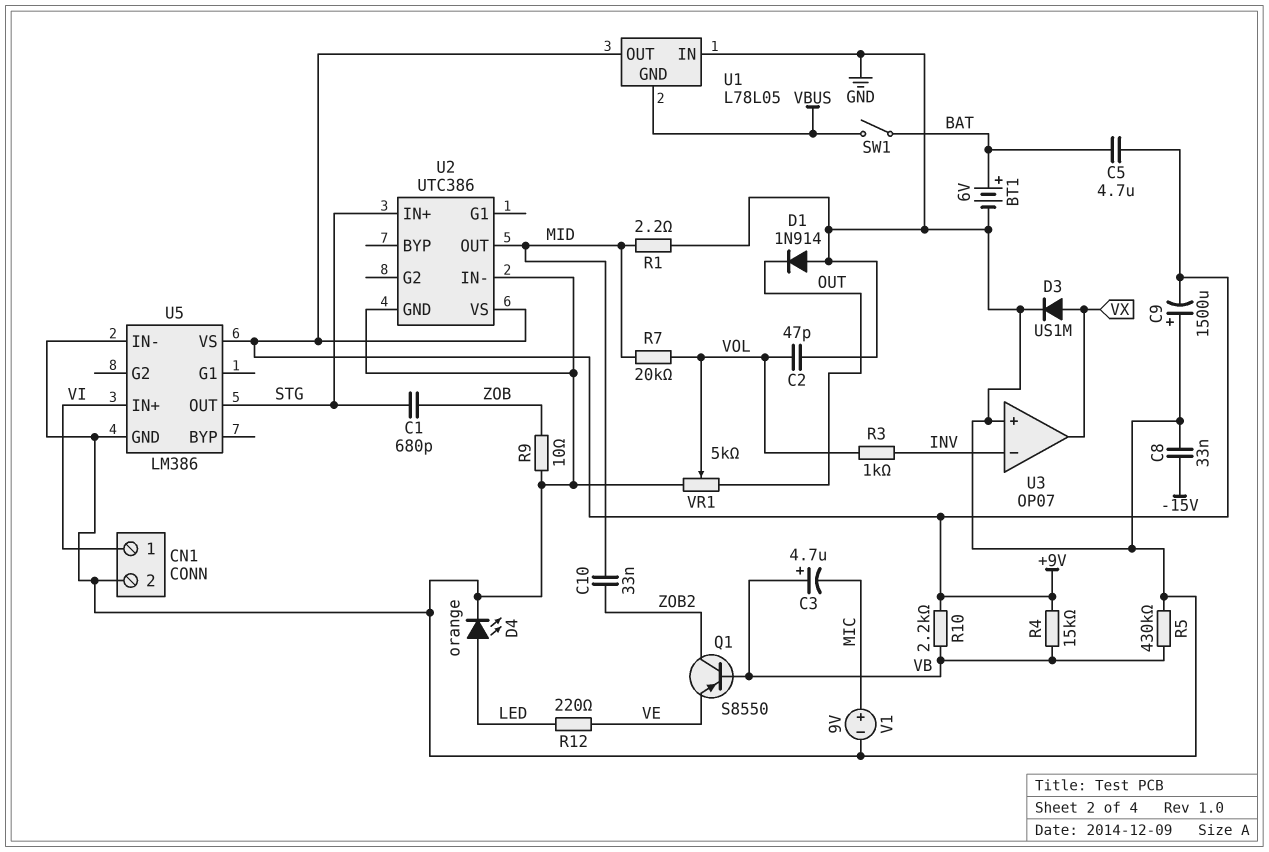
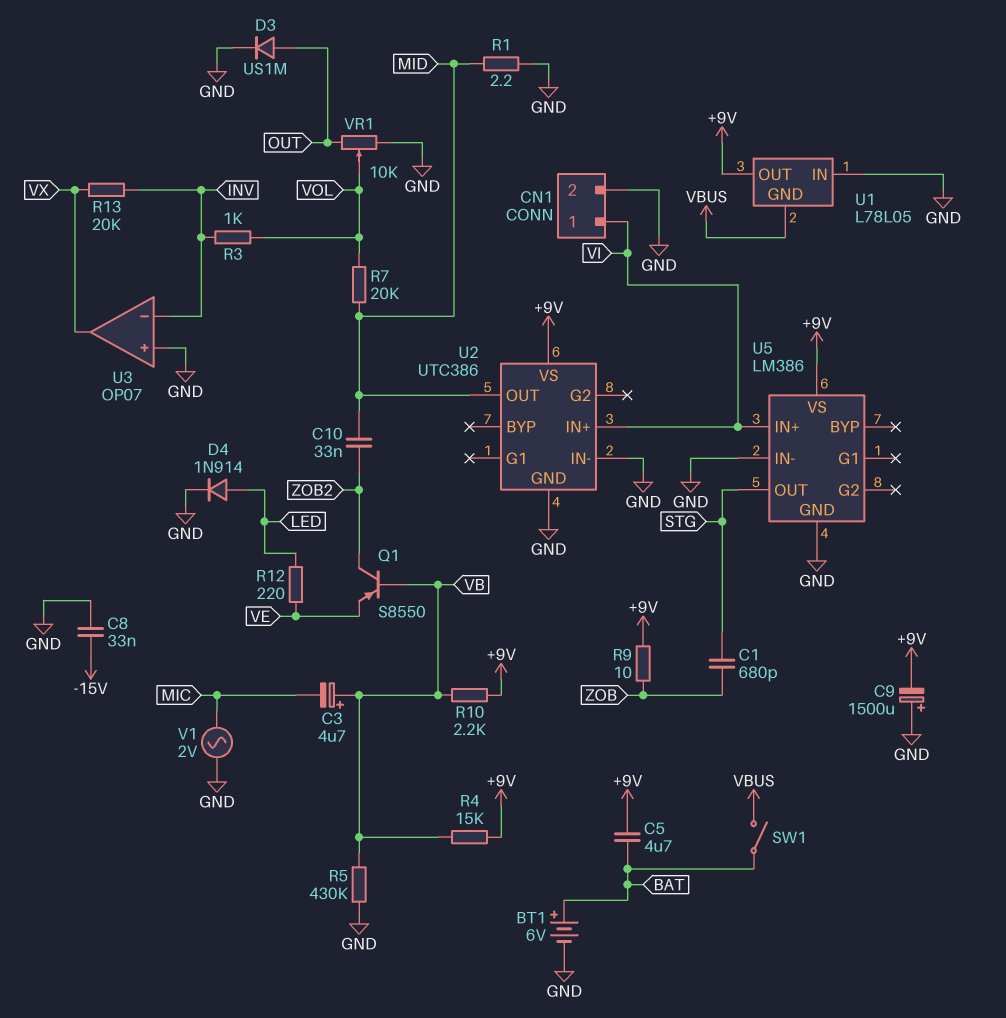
C2: 47pF (GND, VOL) -> none
D1: diode 1N914 (A GND, K OUT) -> none
D3: diode US1M (A VX, K GND) -> diode US1M (A OUT, K GND)
D4: LED orange (A LED, K GND) -> diode 1N914 (A LED, K GND)
R9: 10 (GND, ZOB) -> 10 (+9V, ZOB)
R13: none -> 20k (INV, VX)
U2 pin IN+: STG -> VI
V1: 9V (plus MIC, minus GND) -> AC 2V (GND, MIC)
VR1: 5k (GND, OUT, wiper VOL) -> 10k (GND, OUT, wiper VOL)

